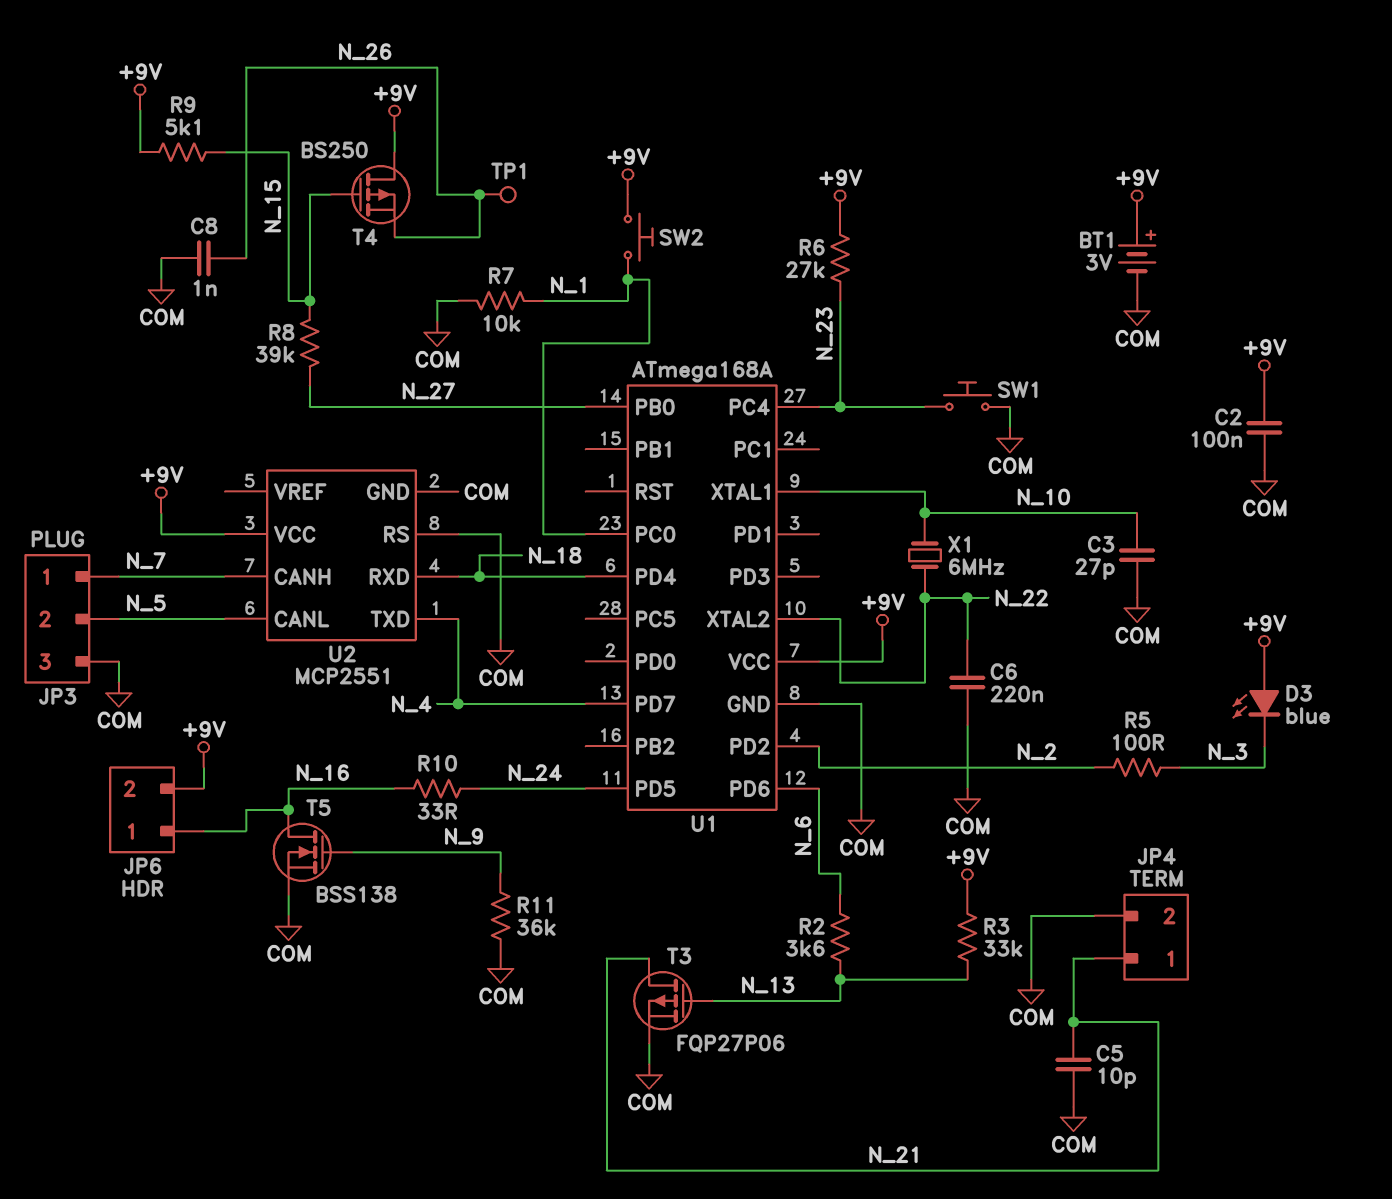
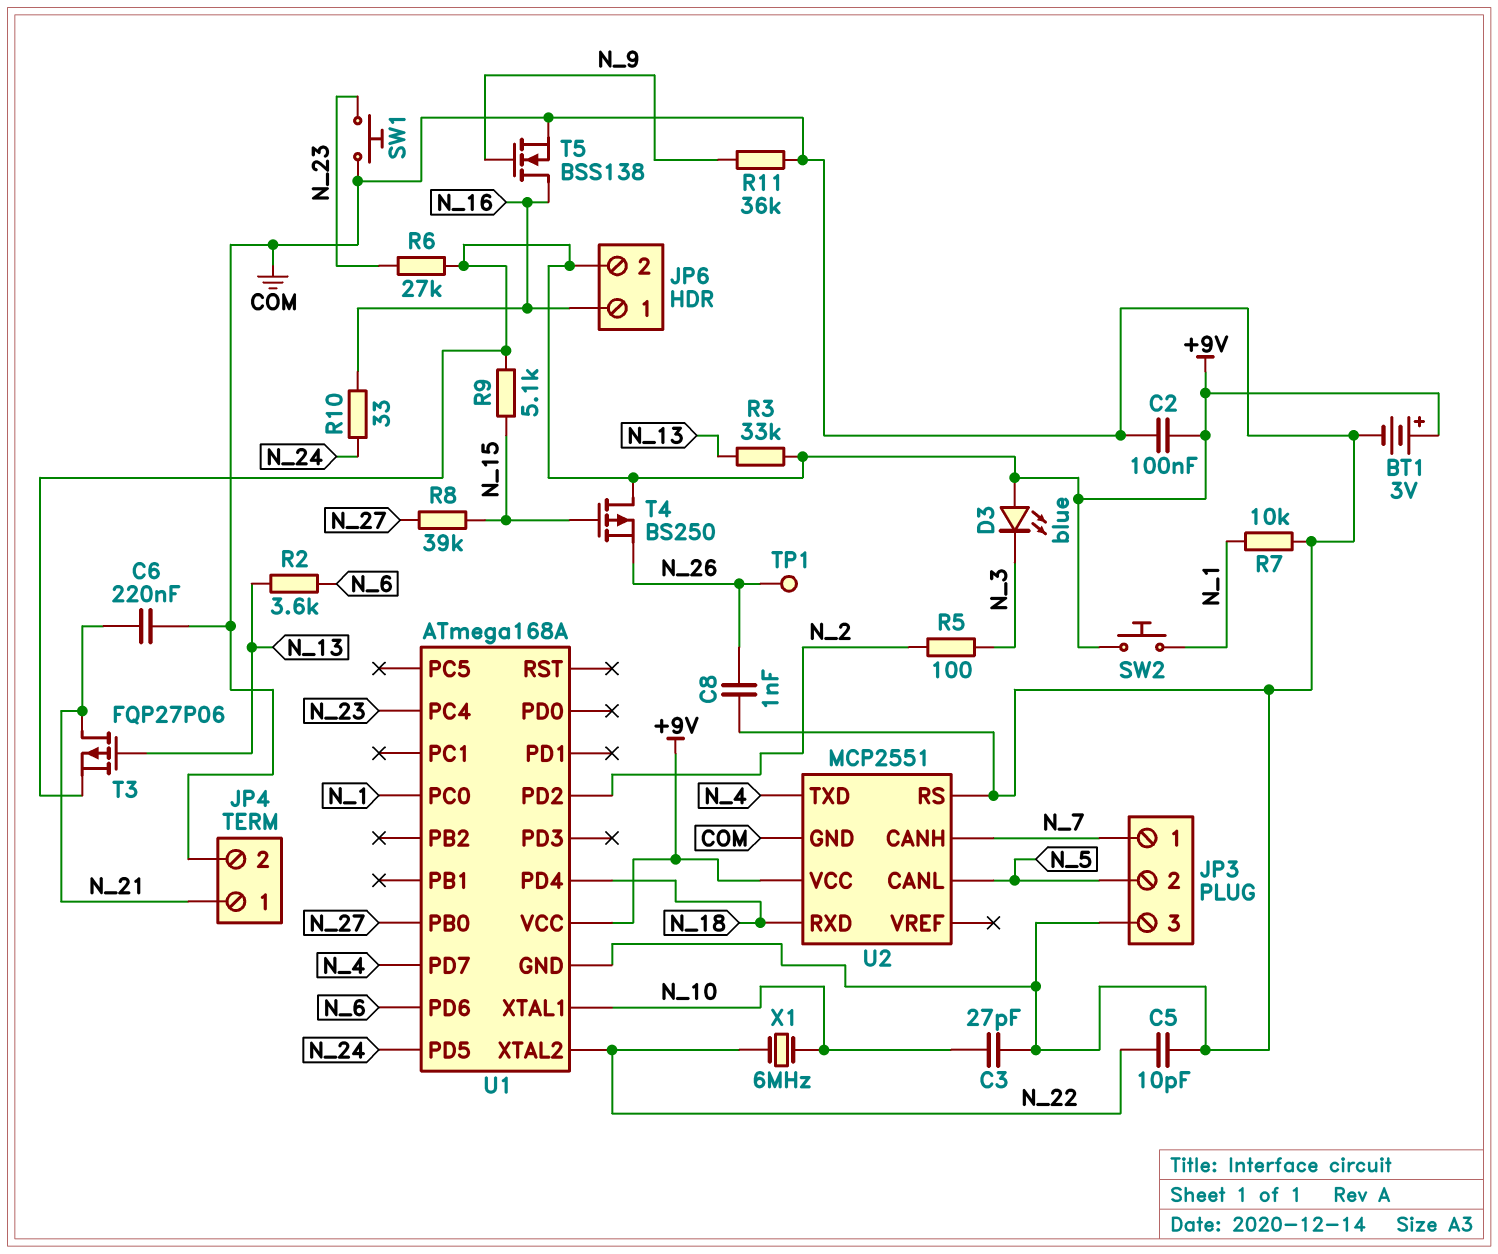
C5: 10pF (COM, N_21) -> 10pF (COM, N_22)
C6: 220nF (COM, N_22) -> 220nF (COM, N_21)
T3: PMOS FQP27P06 (G N_13, D N_21, S COM) -> PMOS FQP27P06 (G N_13, D N_21, S +9V)

